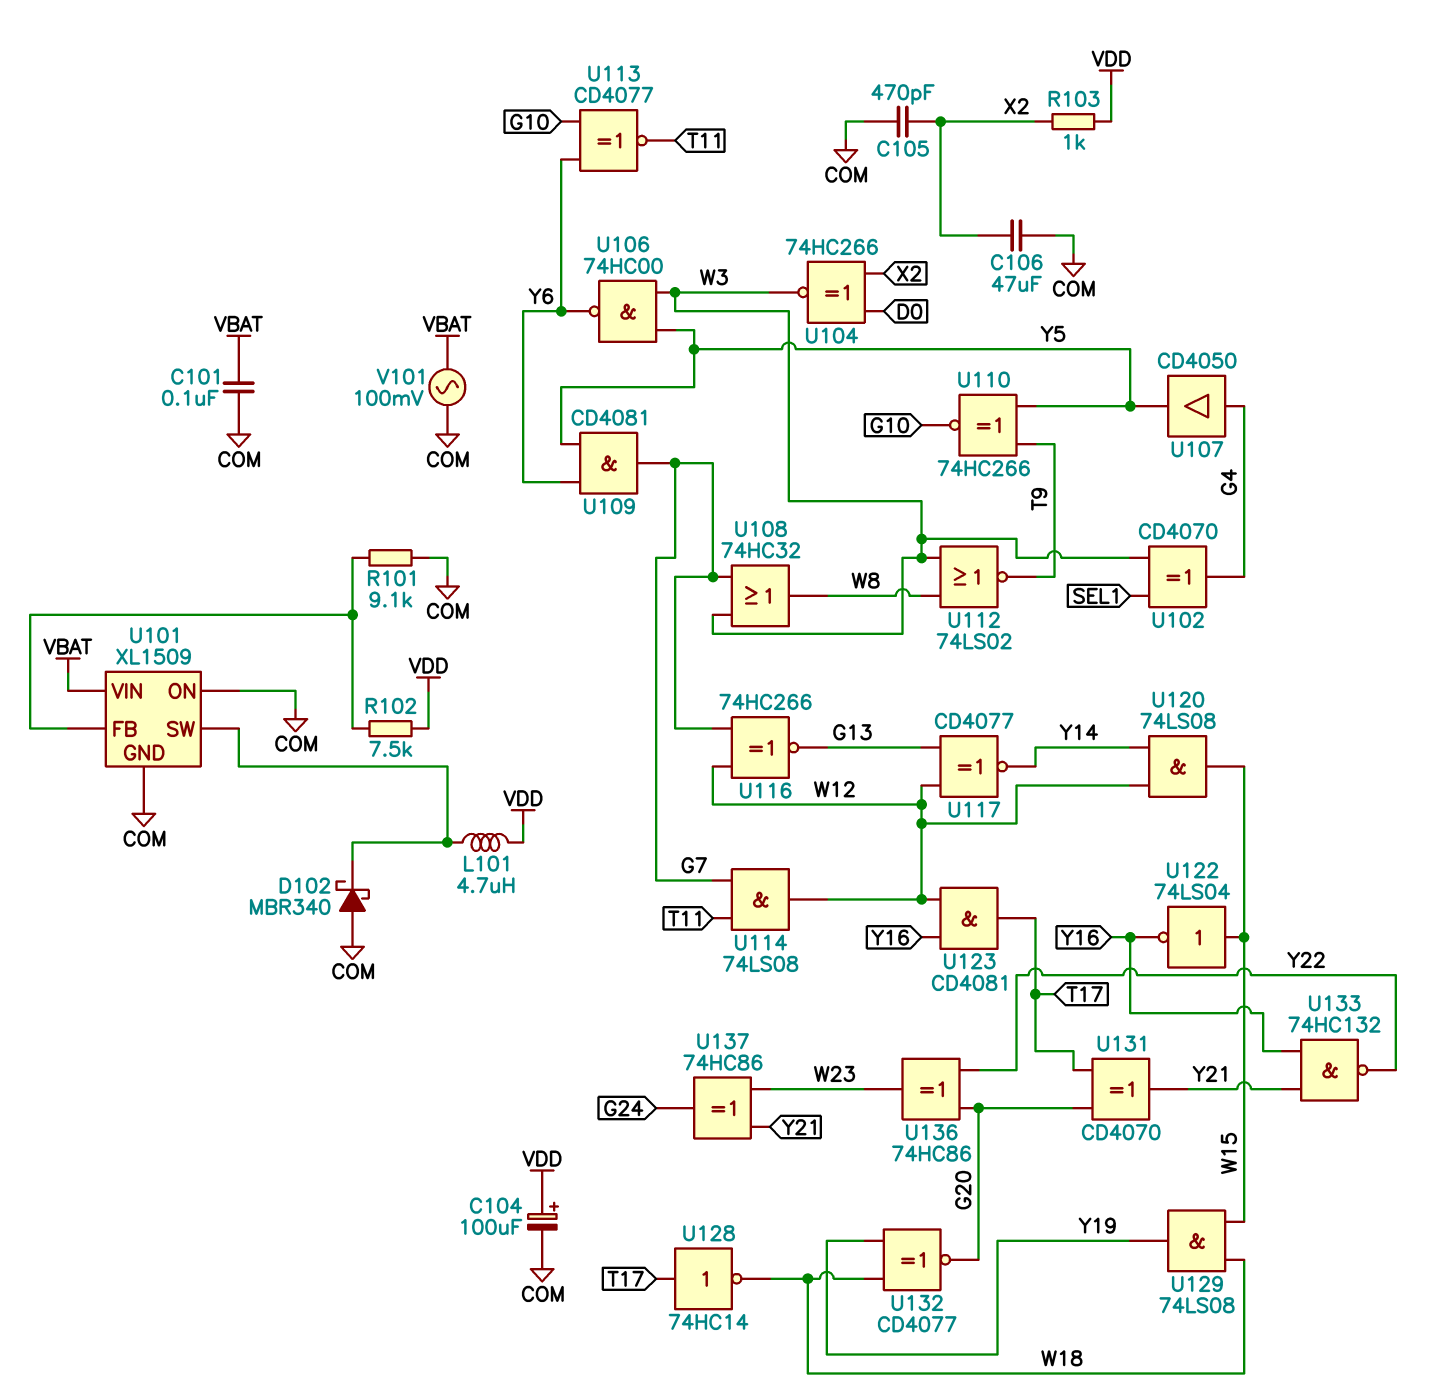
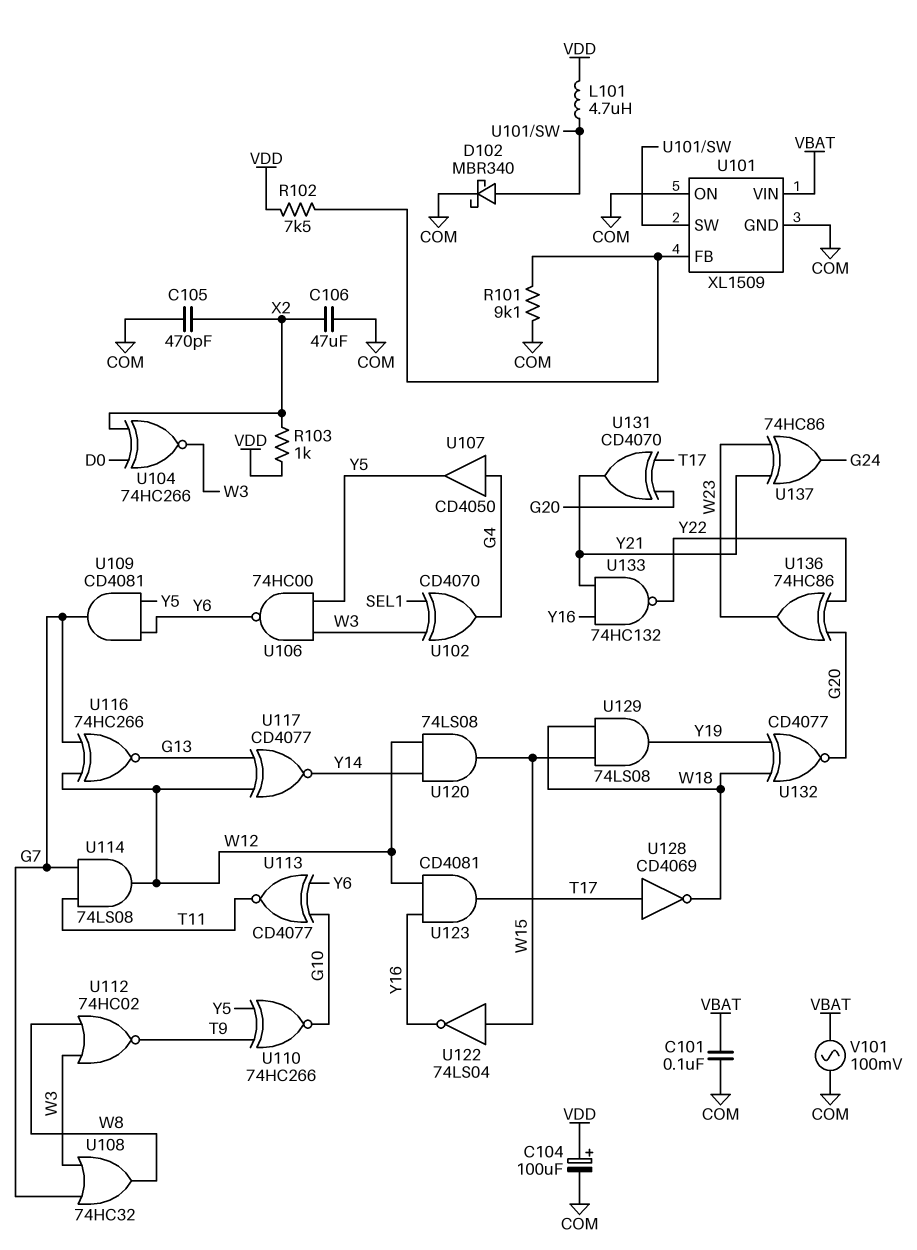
D102: schottky MBR340 (A COM, K U101/SW) -> schottky MBR340 (A U101/SW, K COM)
U112: NOR 74LS02 (in W3, in W8, out T9) -> NOR 74HC02 (in W3, in W8, out T9)
U128: NOT 74HC14 (in T17, out W18) -> NOT CD4069 (in T17, out W18)

